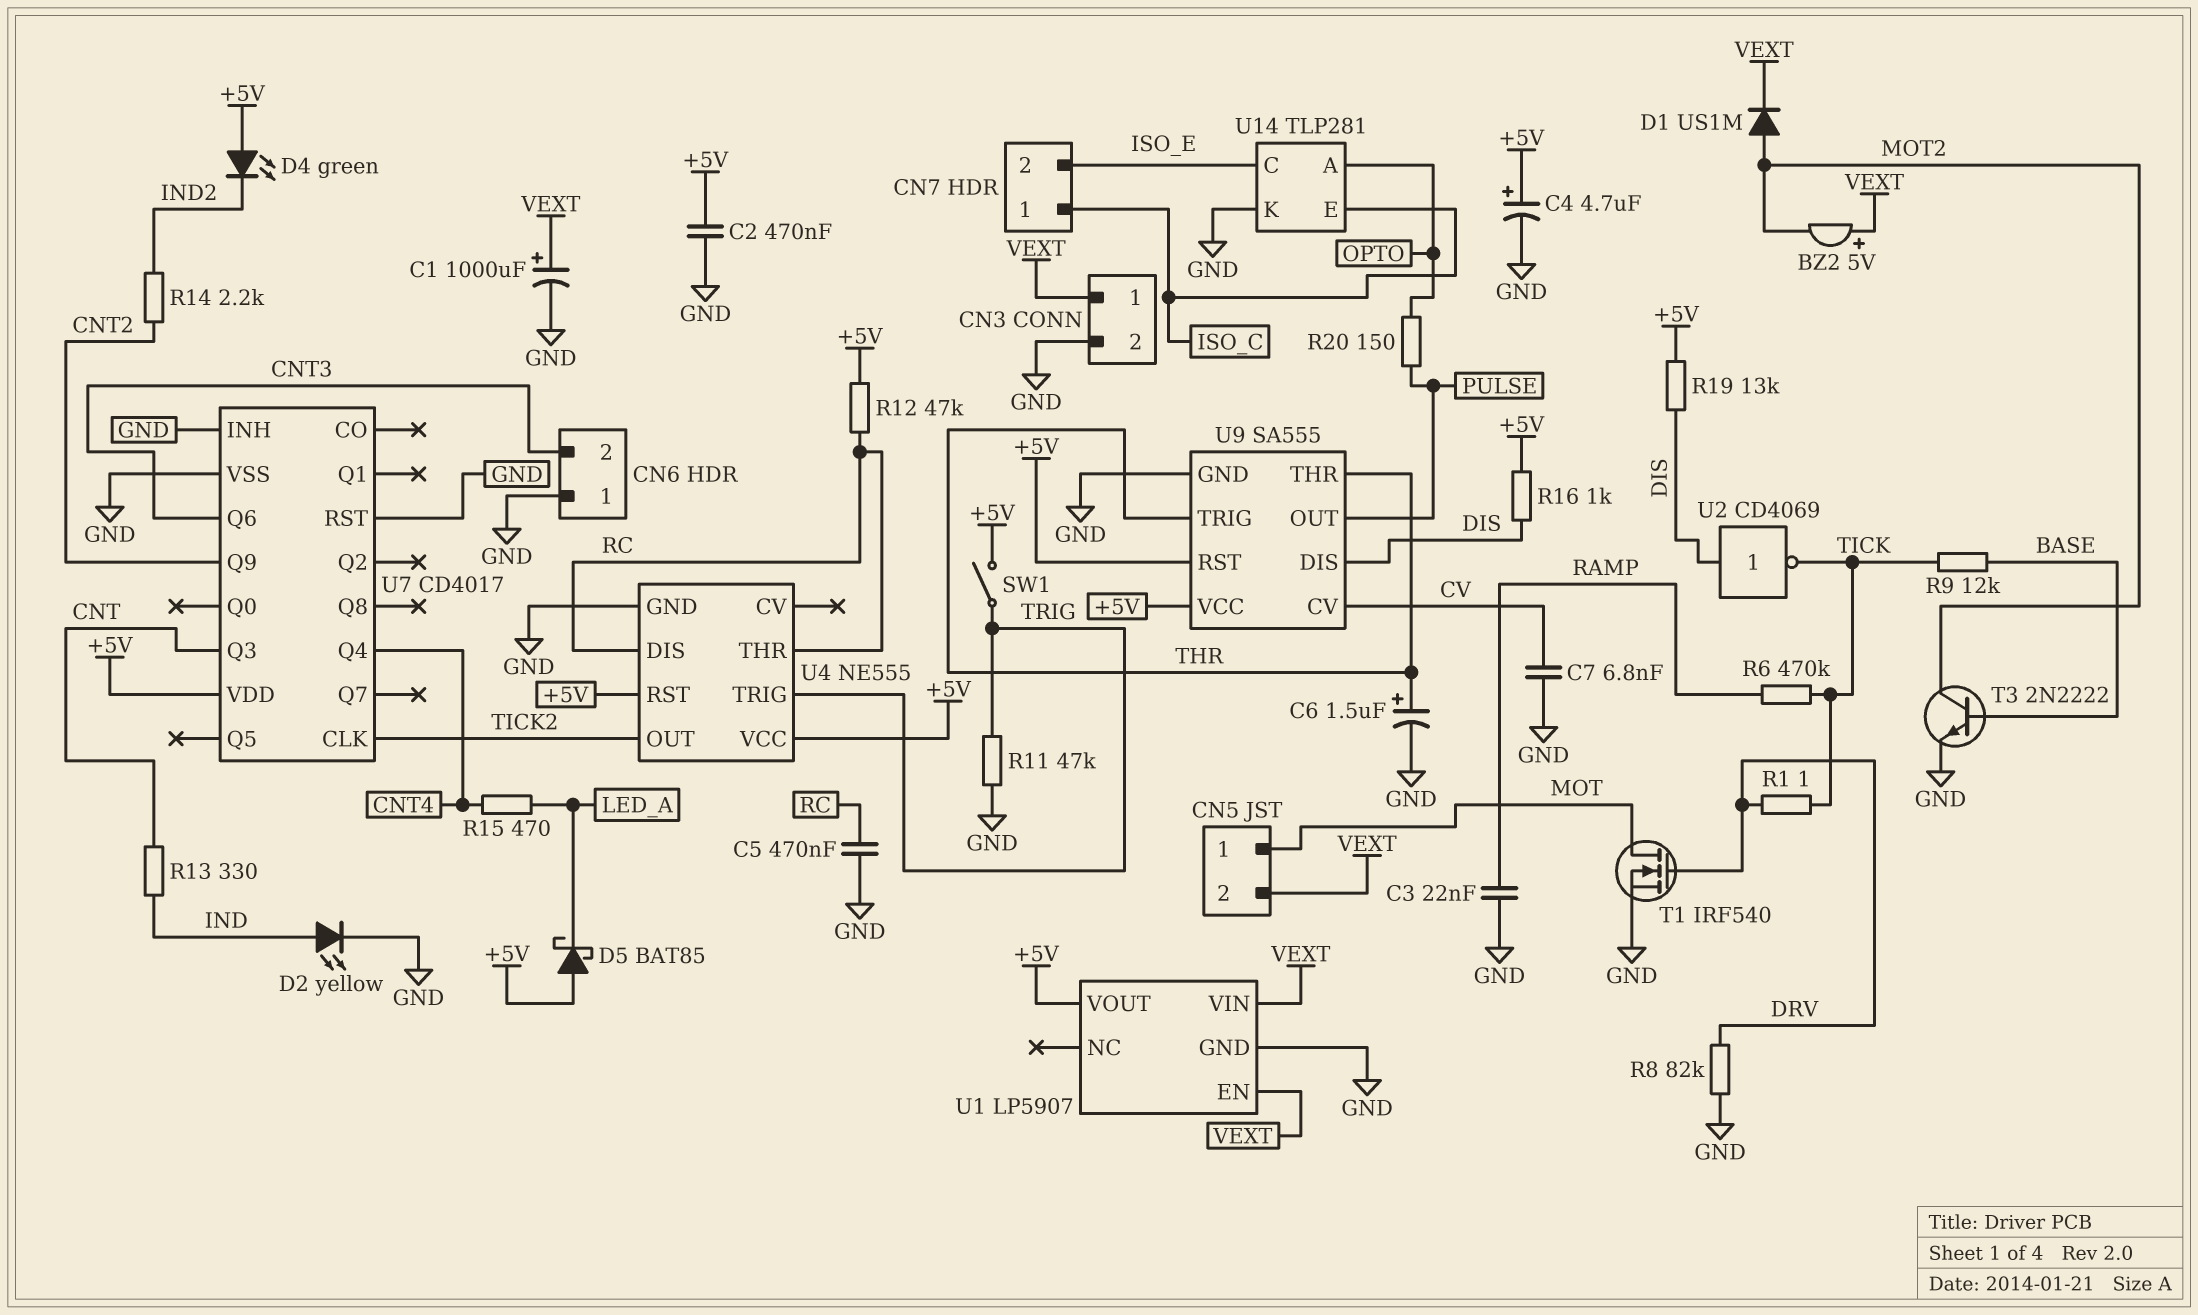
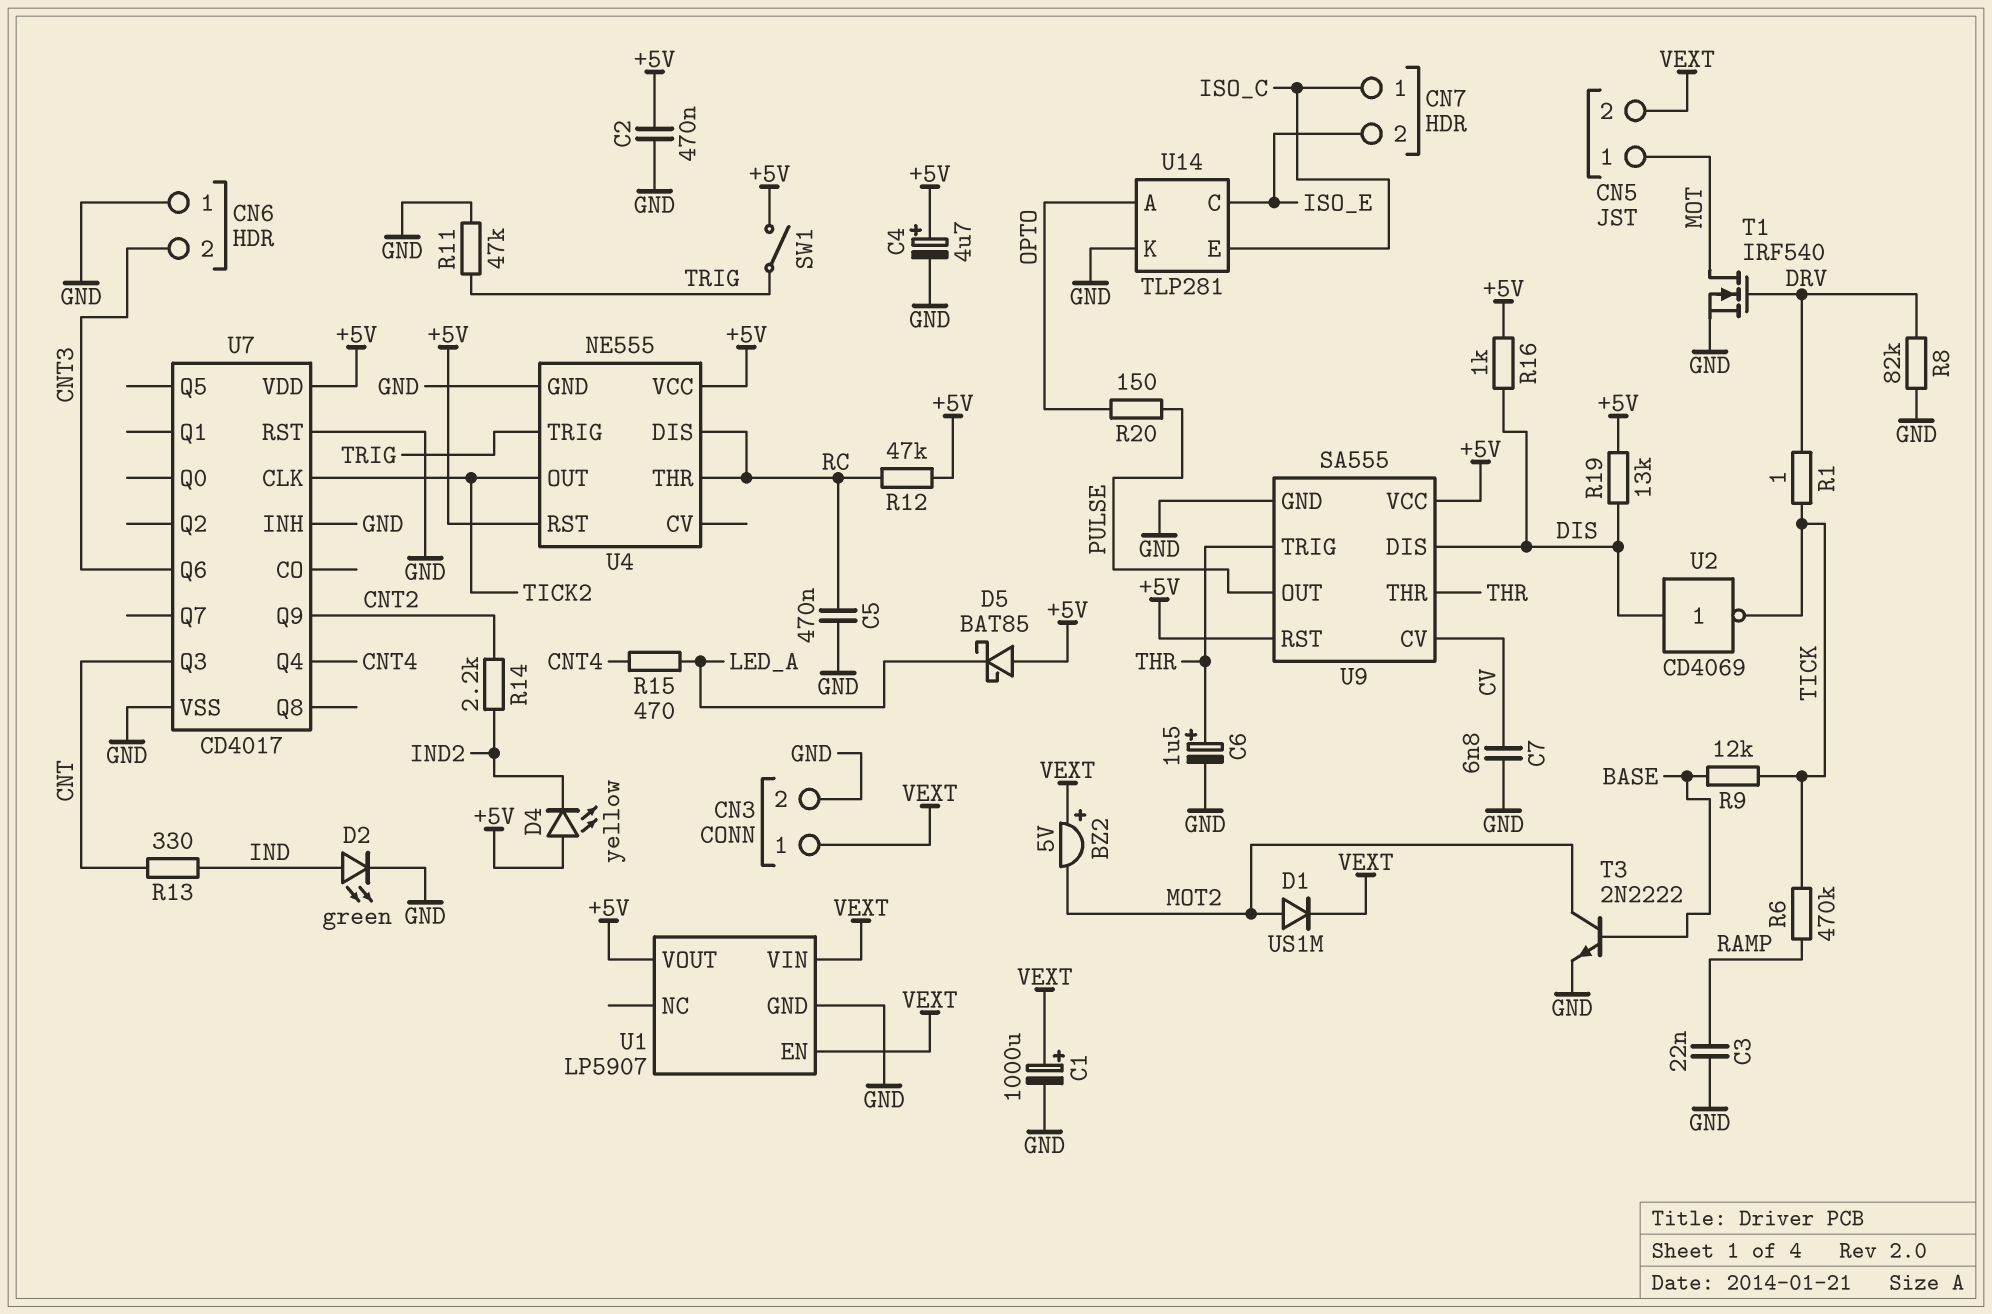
D2: LED yellow (A IND, K GND) -> LED green (A IND, K GND)
D4: LED green (A +5V, K IND2) -> LED yellow (A +5V, K IND2)

